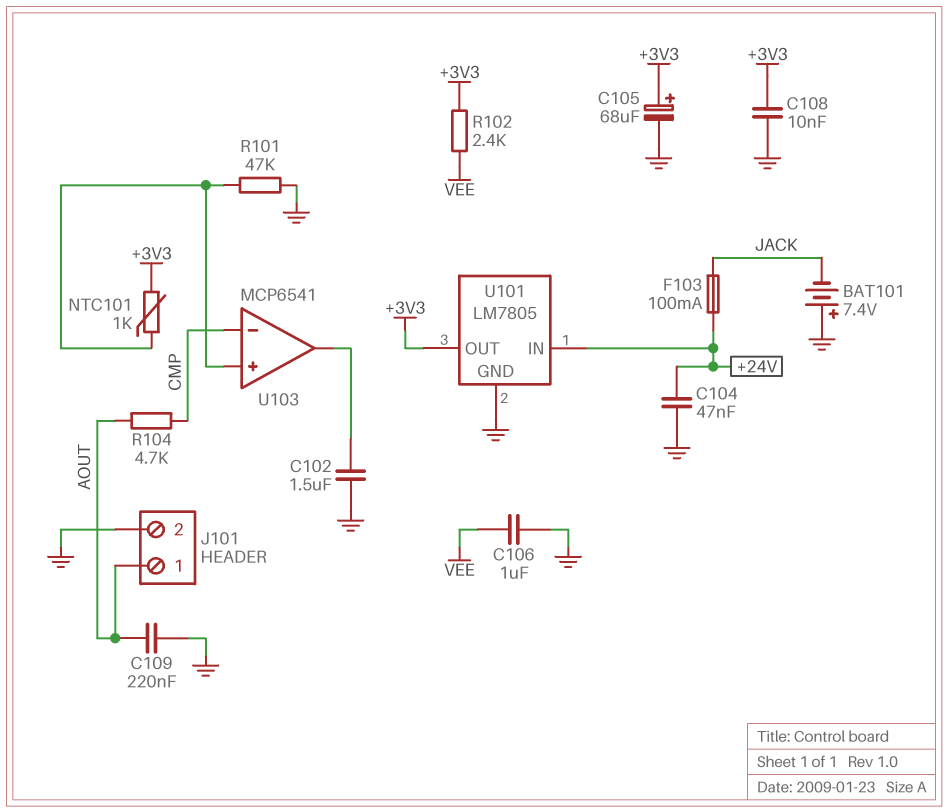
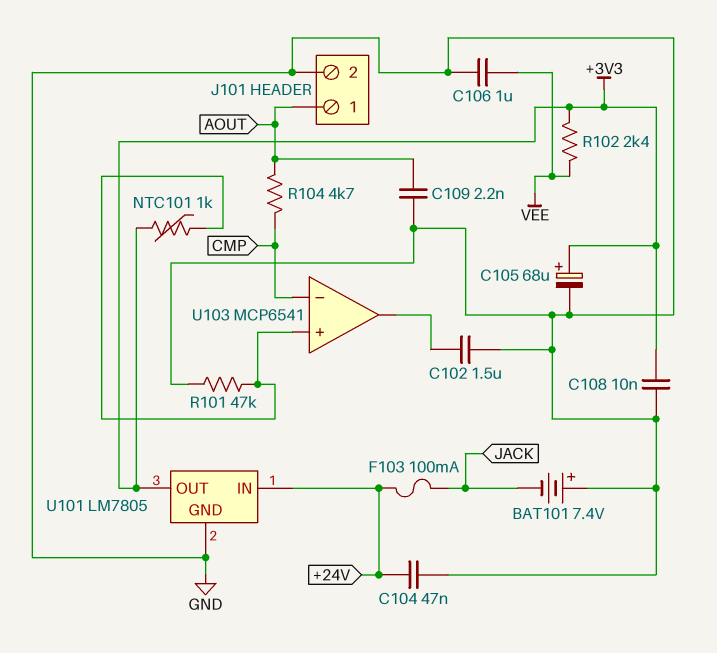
C109: 220nF (AOUT, GND) -> 2.2nF (AOUT, GND)

